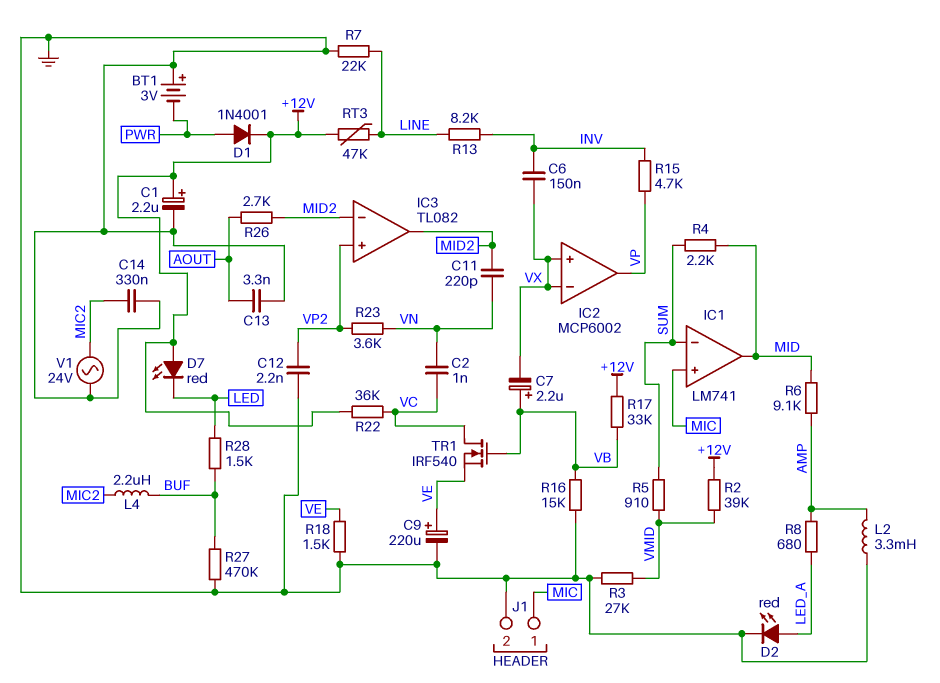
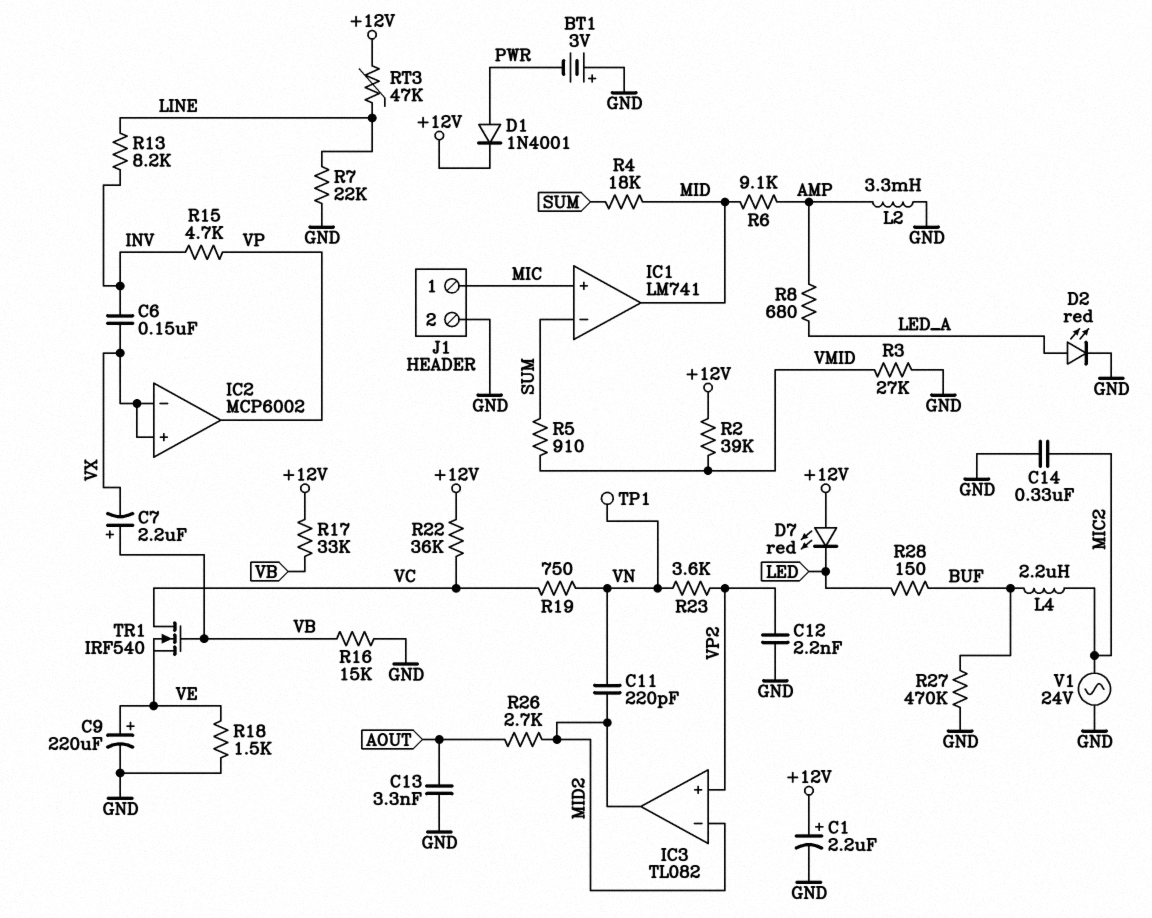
C2: 1nF (VC, VN) -> none
R4: 2.2k (MID, SUM) -> 18k (MID, SUM)
R19: none -> 750 (VC, VN)
R28: 1.5k (BUF, LED) -> 150 (BUF, LED)
TP1: none -> test point (VN)

